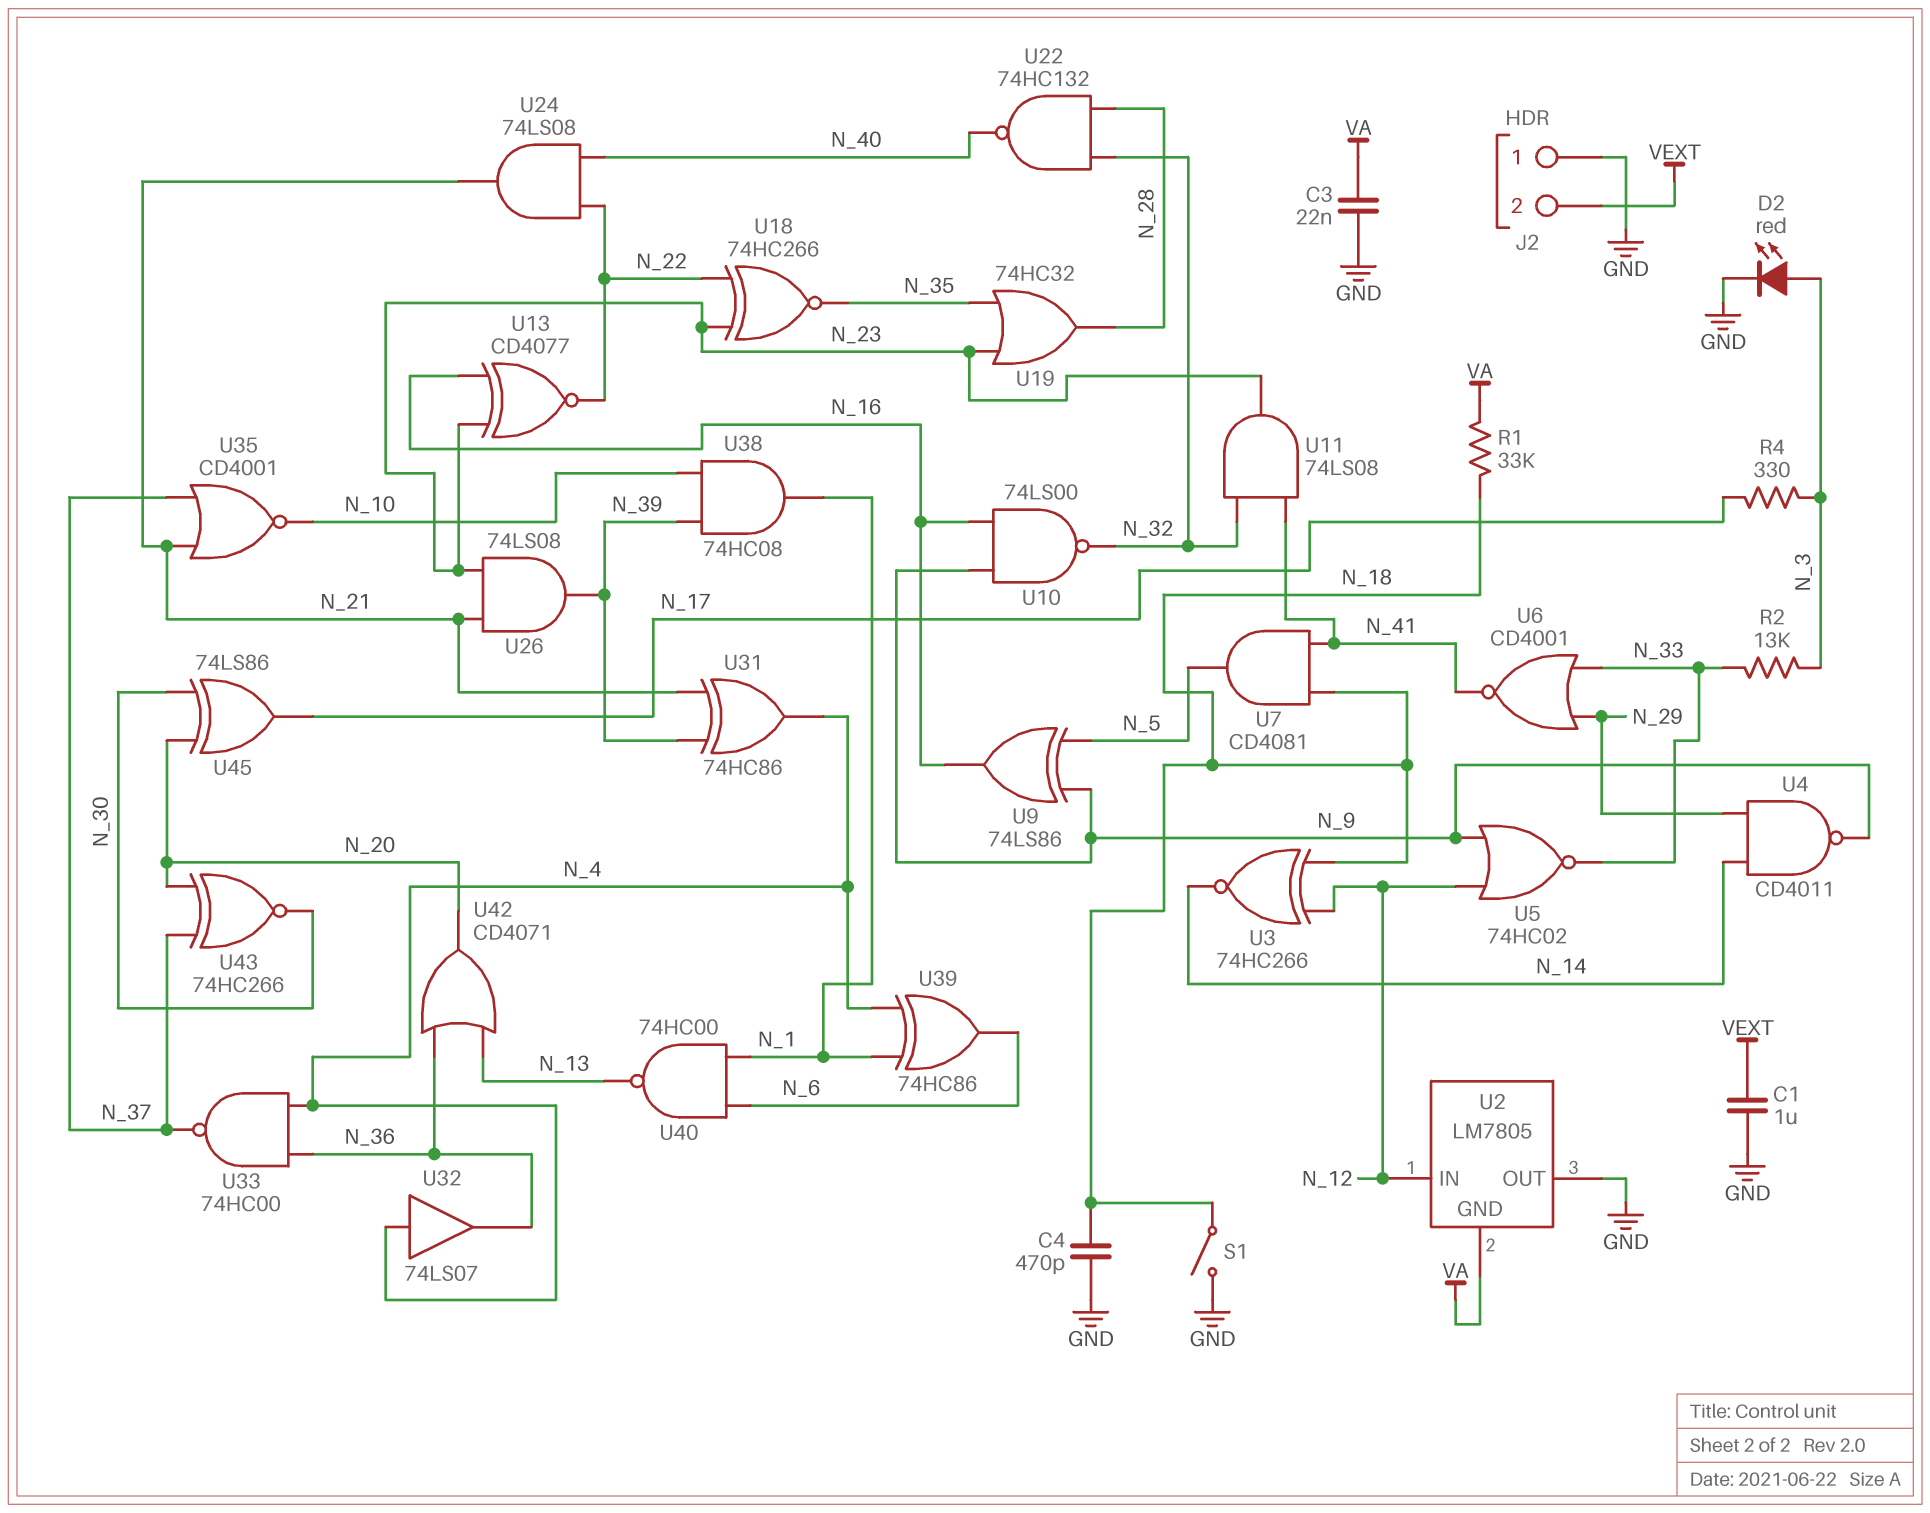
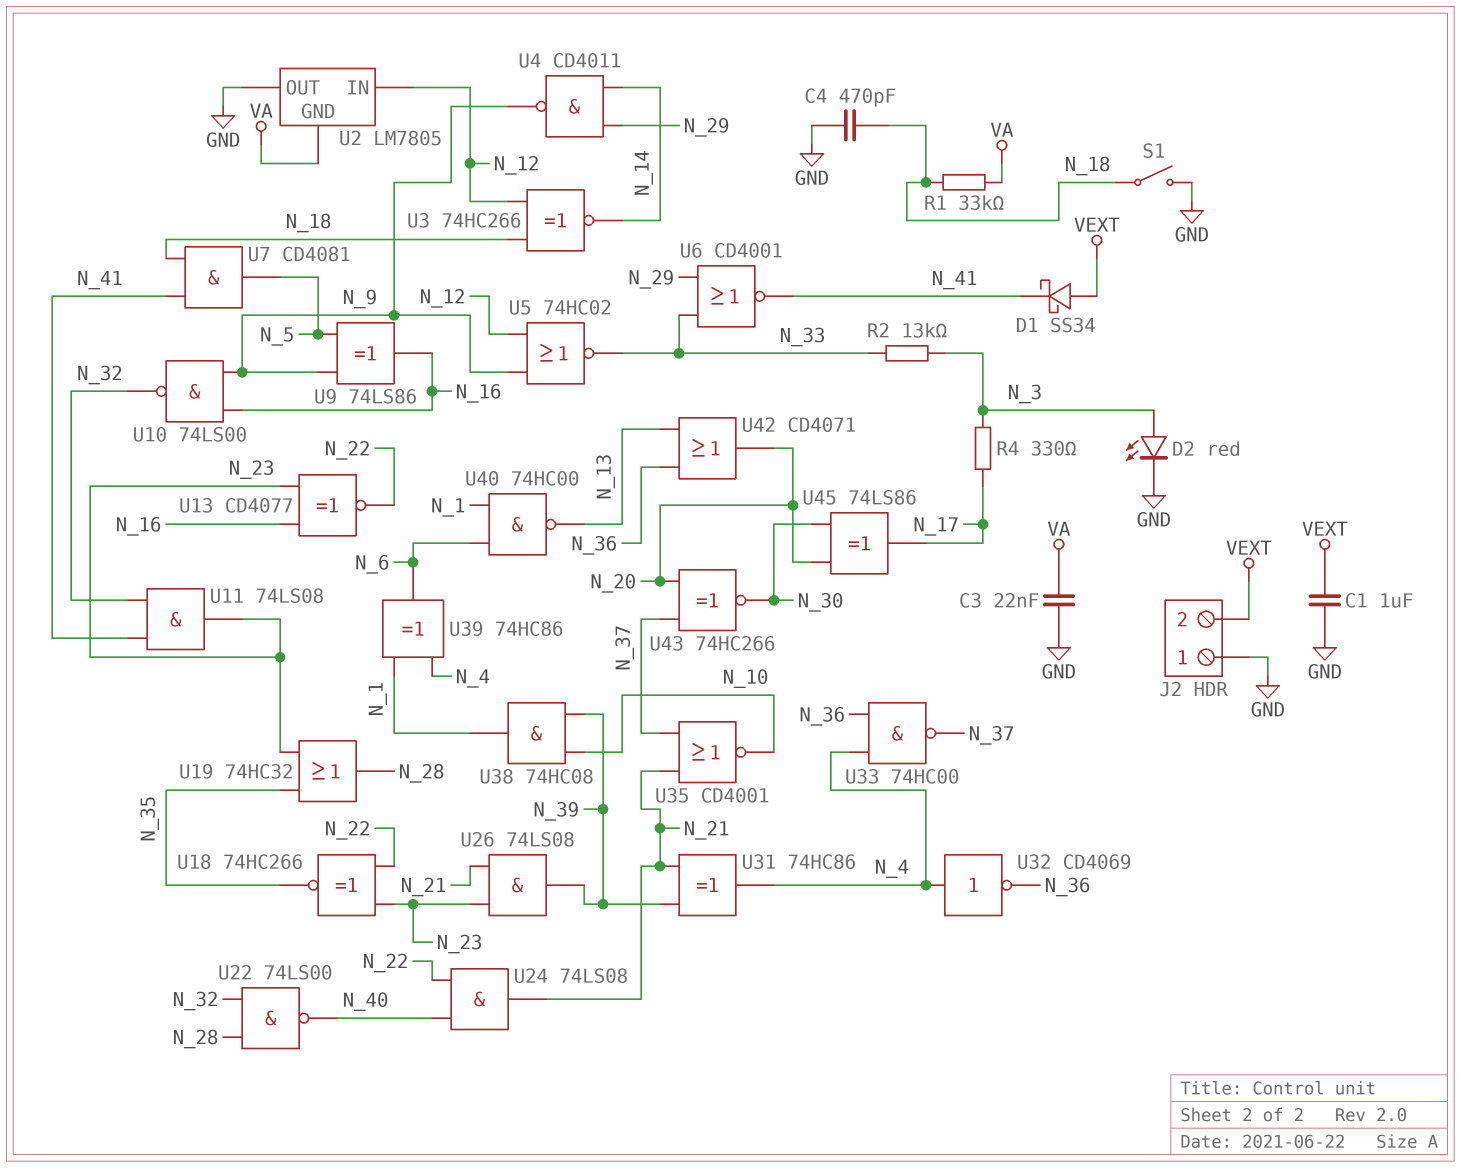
D1: none -> schottky SS34 (A VEXT, K N_41)
U22: NAND 74HC132 (in N_28, in N_32, out N_40) -> NAND 74LS00 (in N_28, in N_32, out N_40)
U32: buffer 74LS07 (in N_4, out N_36) -> NOT CD4069 (in N_4, out N_36)

